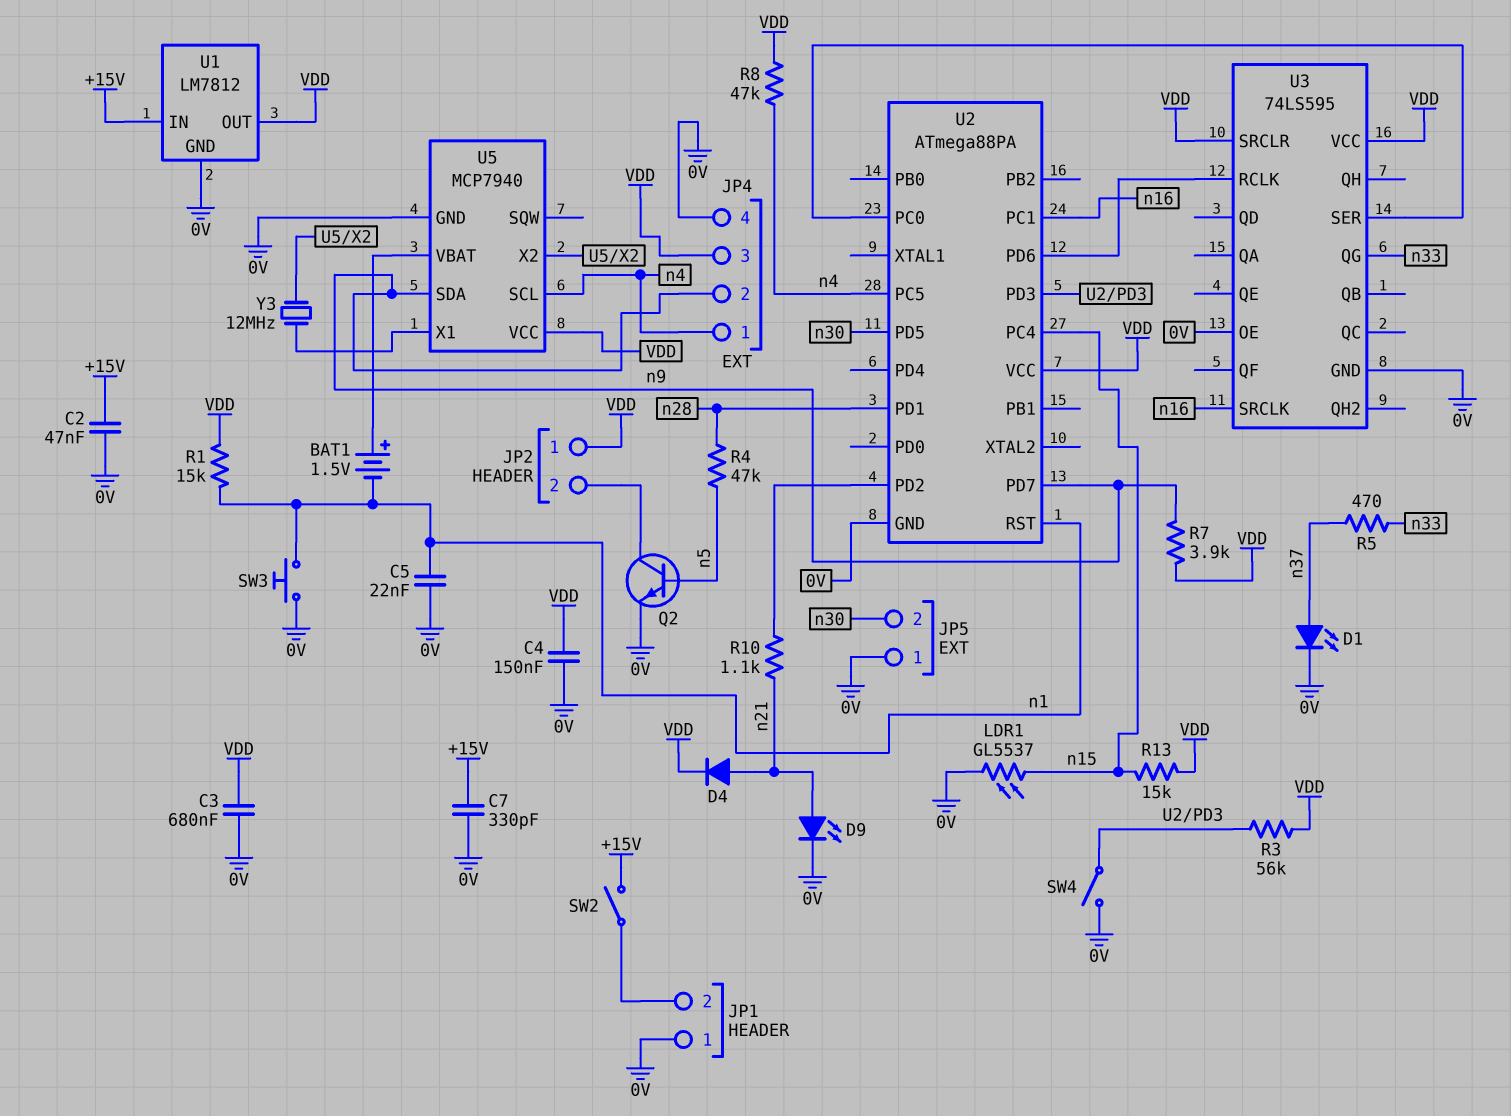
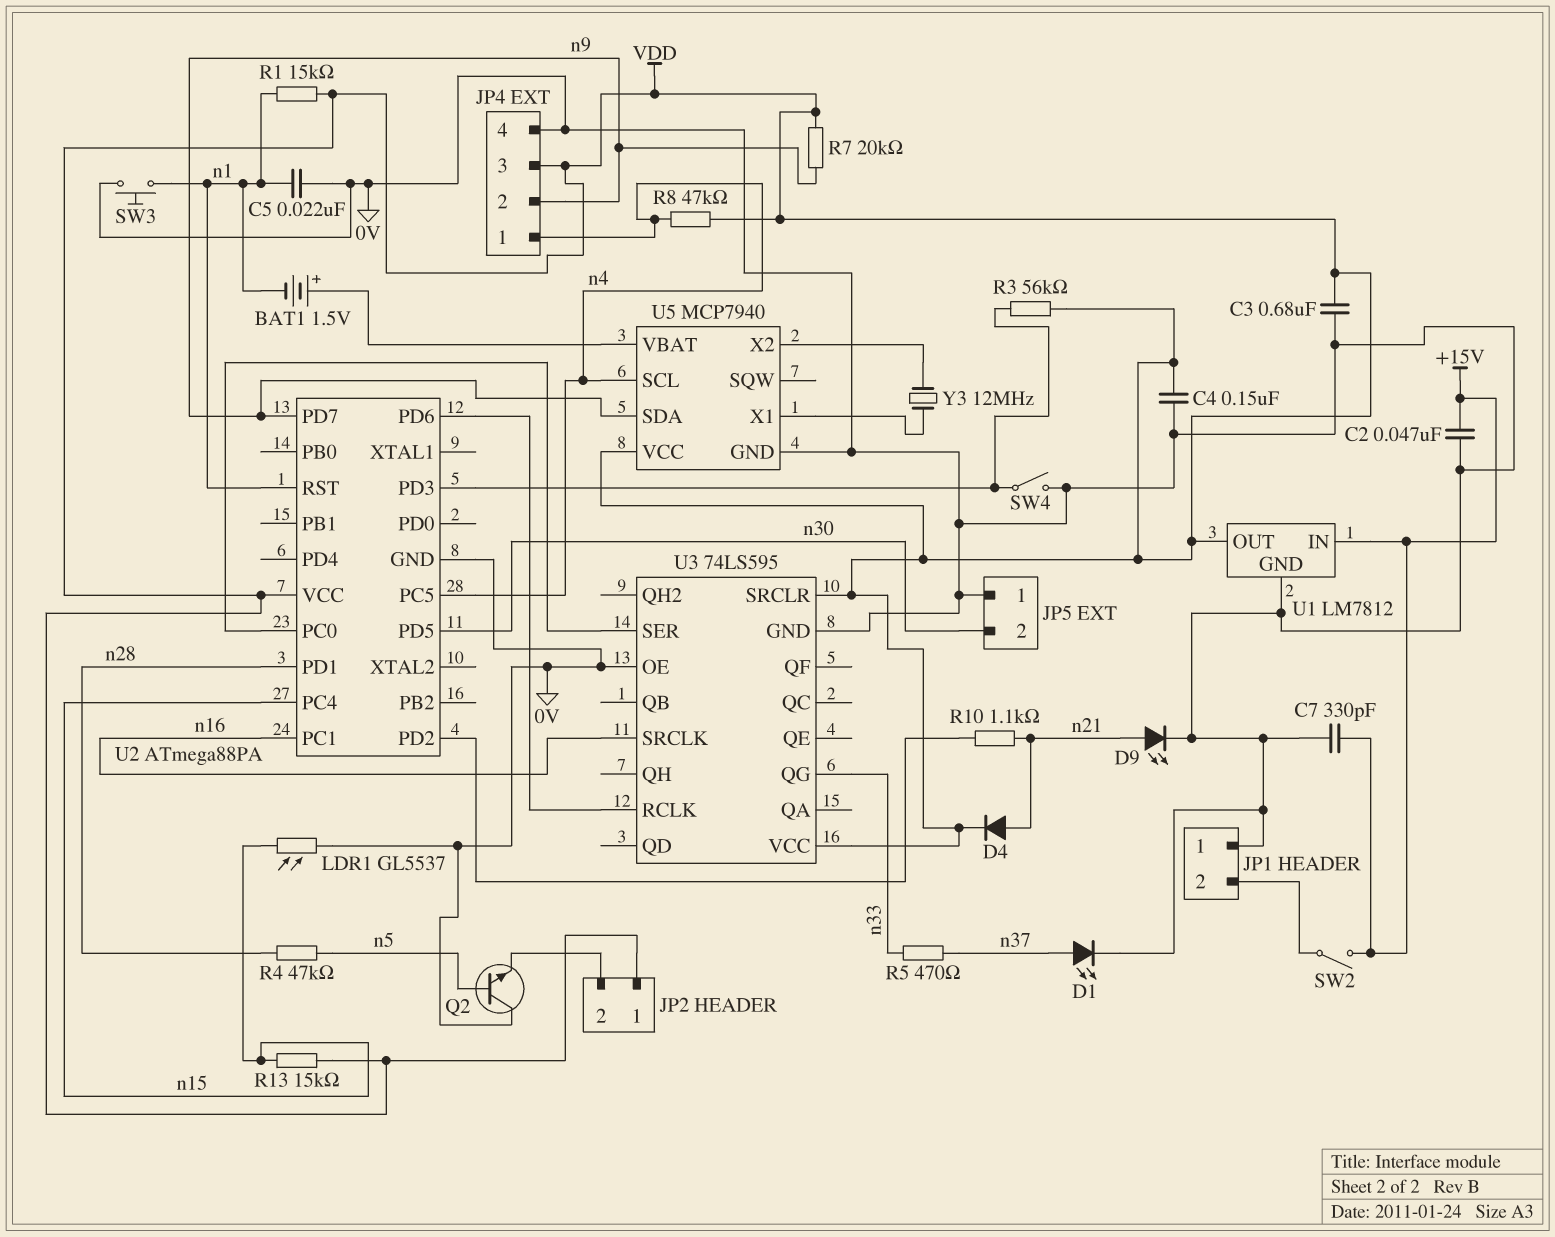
Q2: NPN (B n5, C JP2/2, E 0V) -> NPN (B n5, C 0V, E JP2/2)
R7: 3.9k (VDD, n9) -> 20k (VDD, n9)

